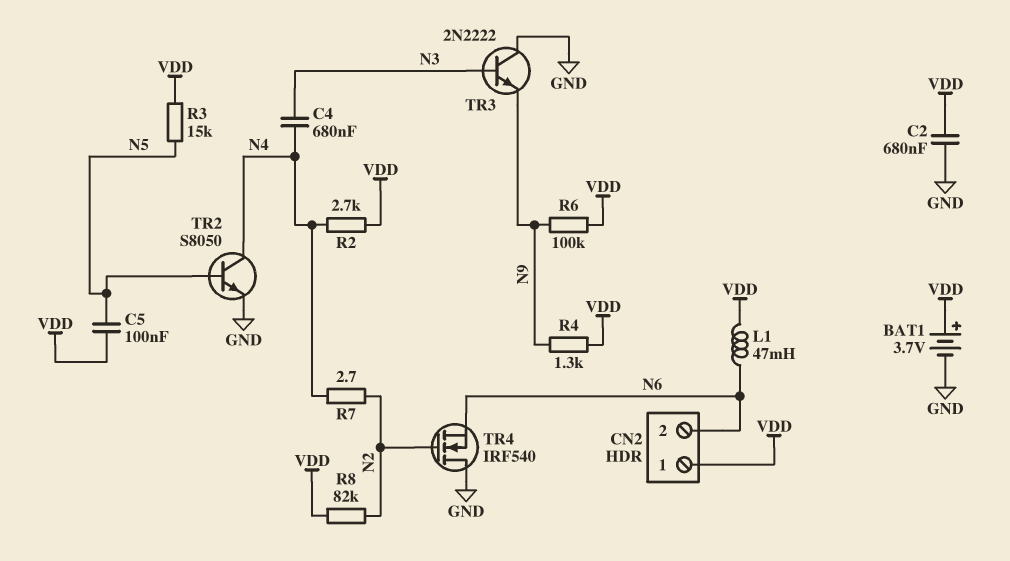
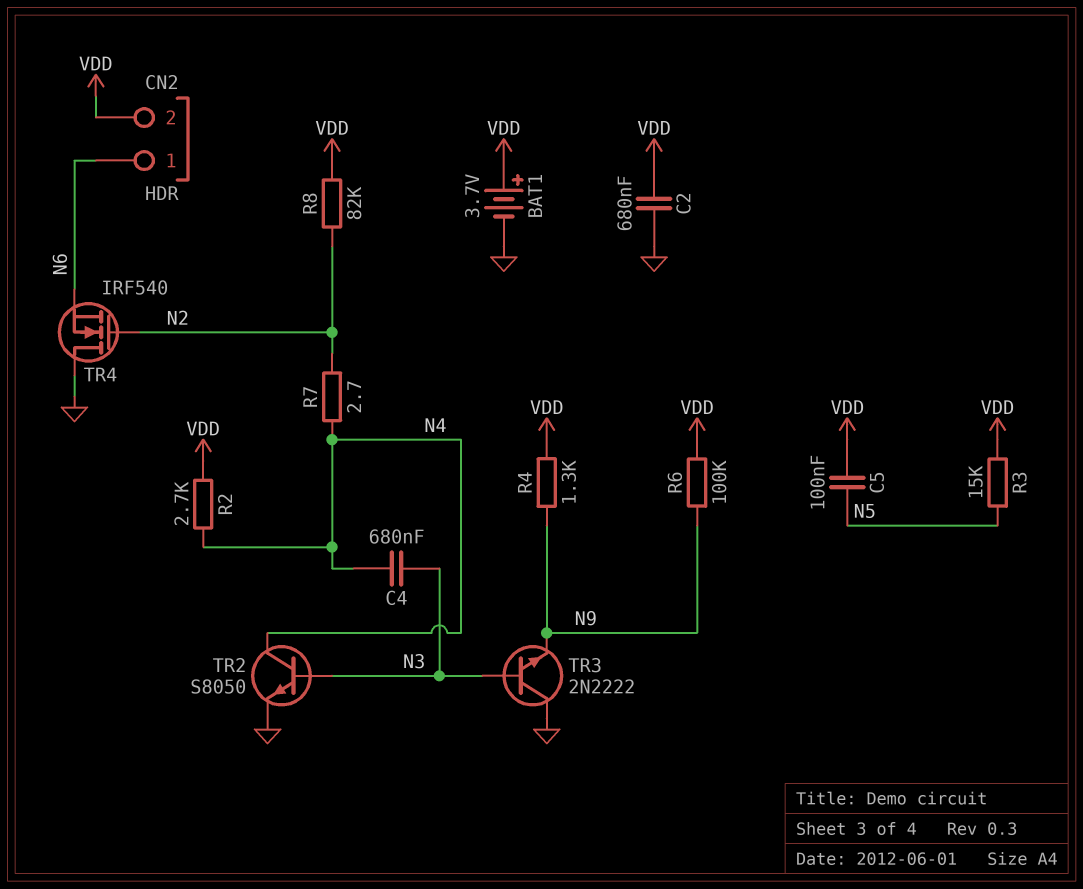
CN2 pin 1: VDD -> N6
CN2 pin 2: N6 -> VDD
L1: 47mH (N6, VDD) -> none
TR2: NPN S8050 (B N5, C N4, E GND) -> NPN S8050 (B N3, C N4, E GND)

